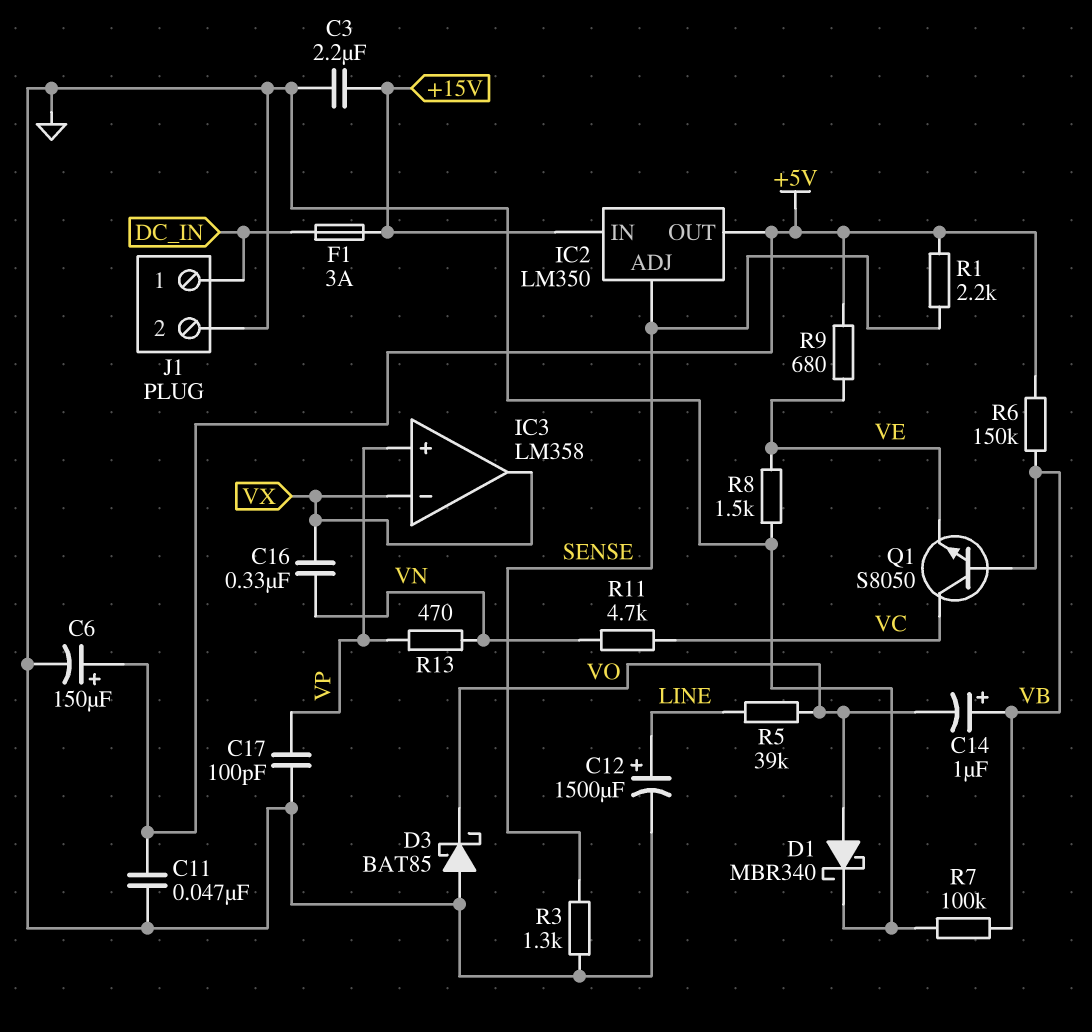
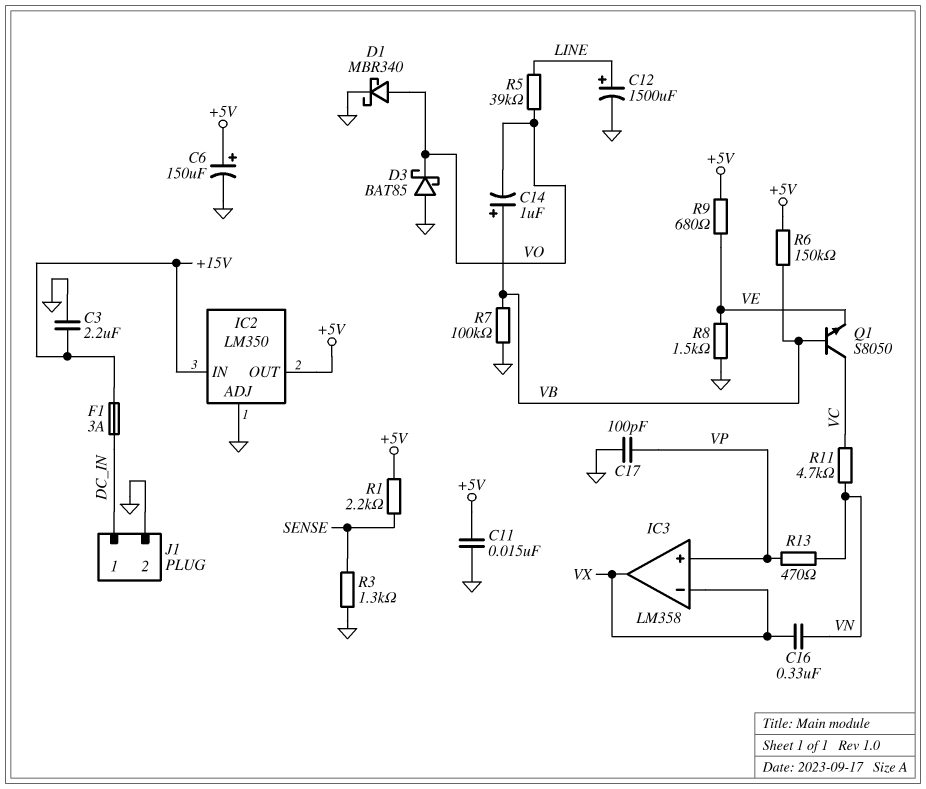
C11: 47nF (+5V, GND) -> 15nF (+5V, GND)
IC2 pin ADJ: SENSE -> GND

